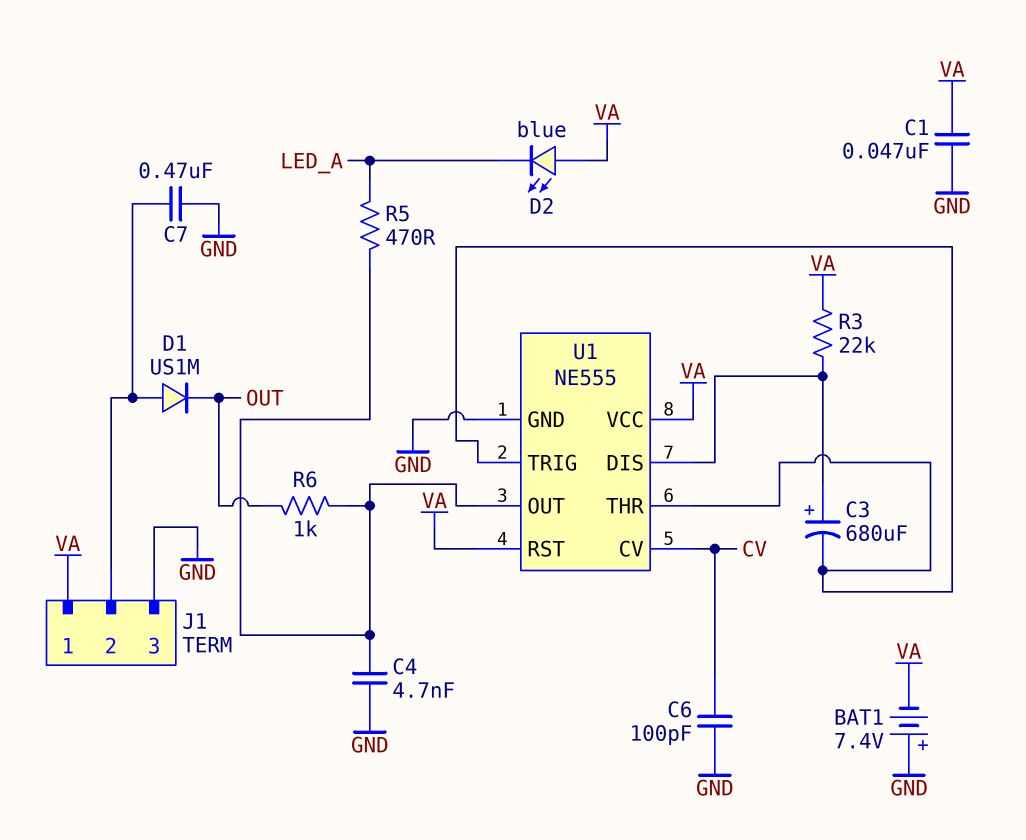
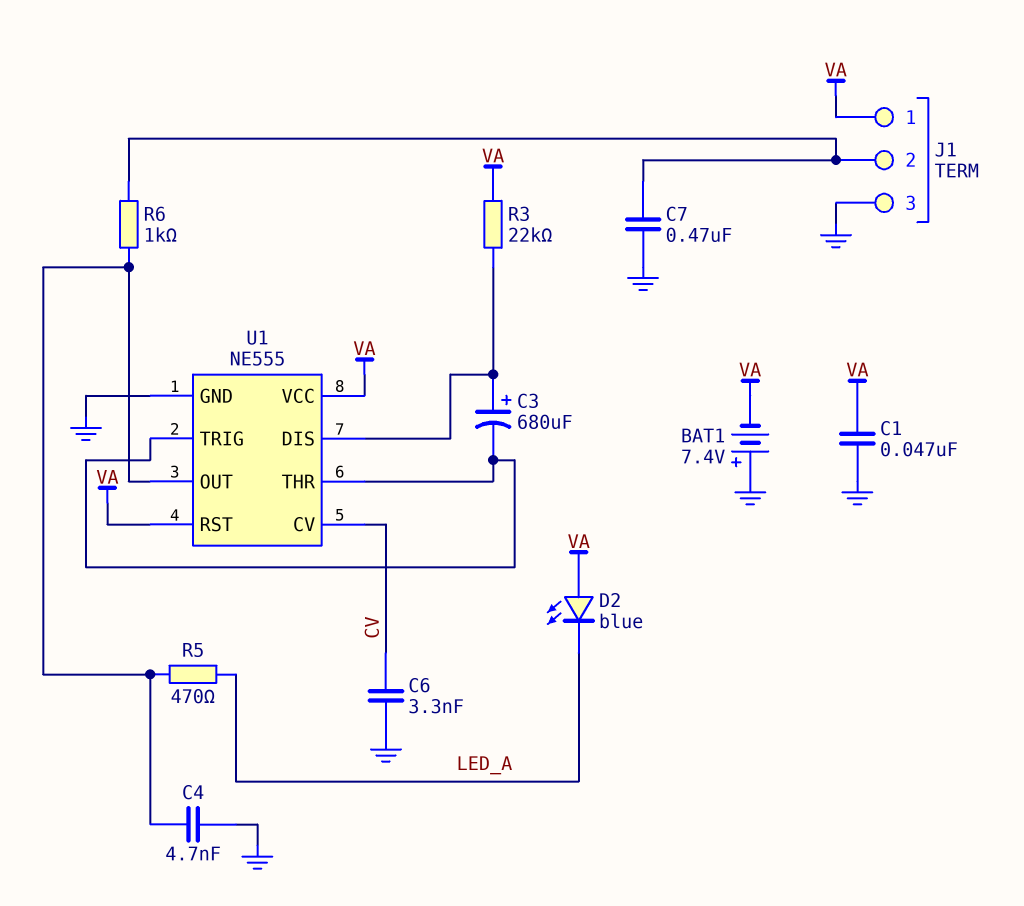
C6: 100pF (CV, GND) -> 3.3nF (CV, GND)
D1: diode US1M (A J1/2, K OUT) -> none
R6: 1k (OUT, U1/OUT) -> 1k (J1/2, U1/OUT)

